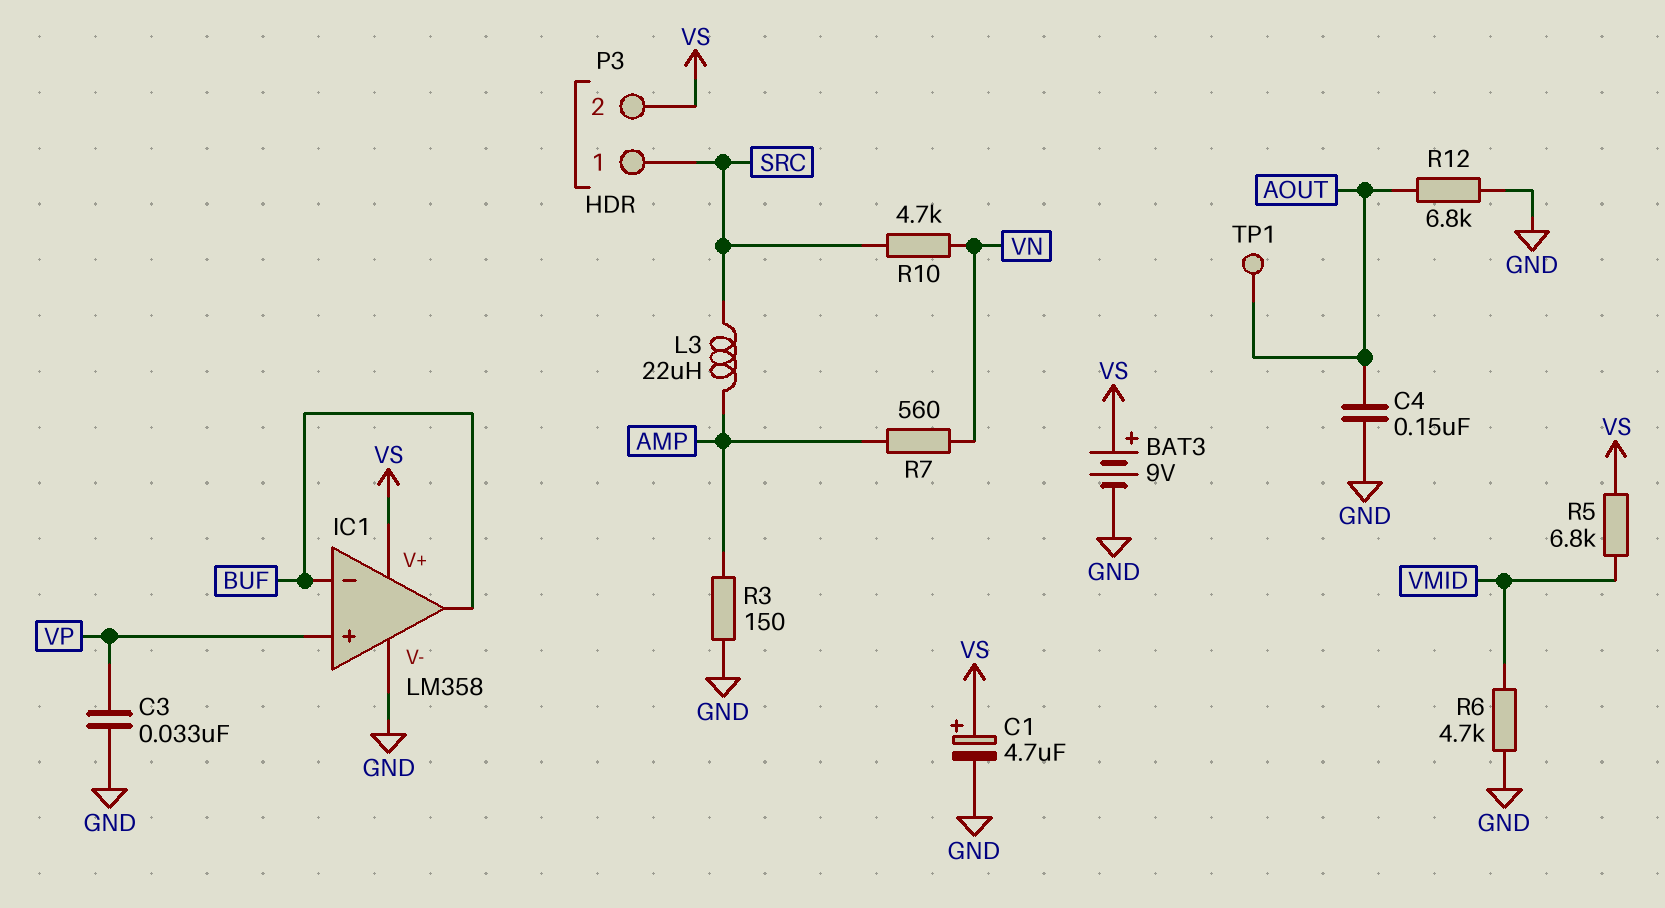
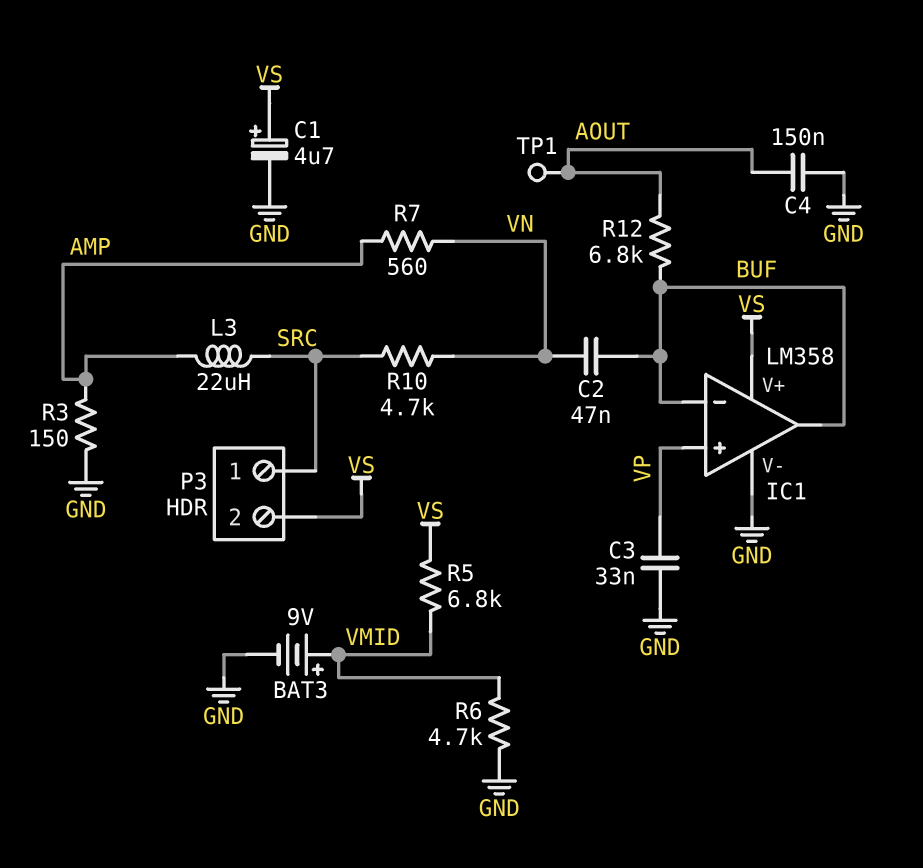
BAT3: 9V (plus VS, minus GND) -> 9V (plus VMID, minus GND)
C2: none -> 47nF (BUF, VN)
R12: 6.8k (AOUT, GND) -> 6.8k (AOUT, BUF)

